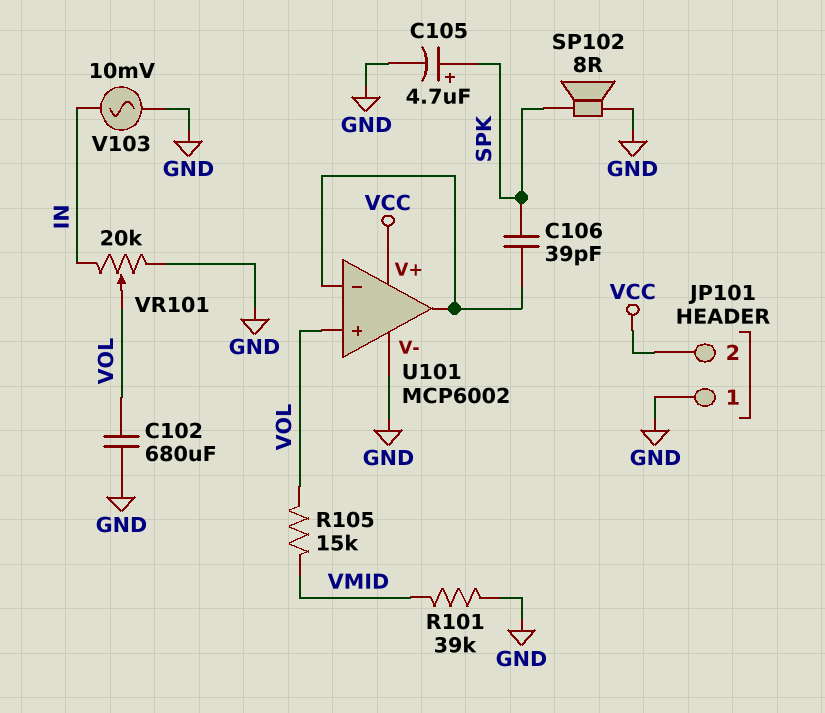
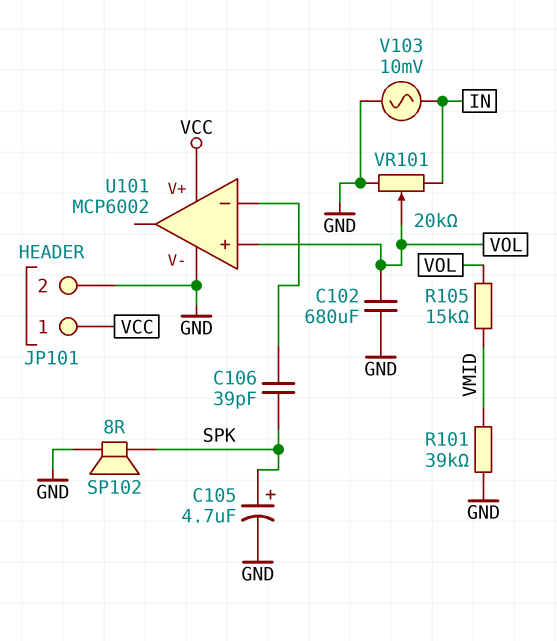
JP101 pin 1: GND -> VCC
JP101 pin 2: VCC -> GND
U101 pin out: U101/in- -> none

